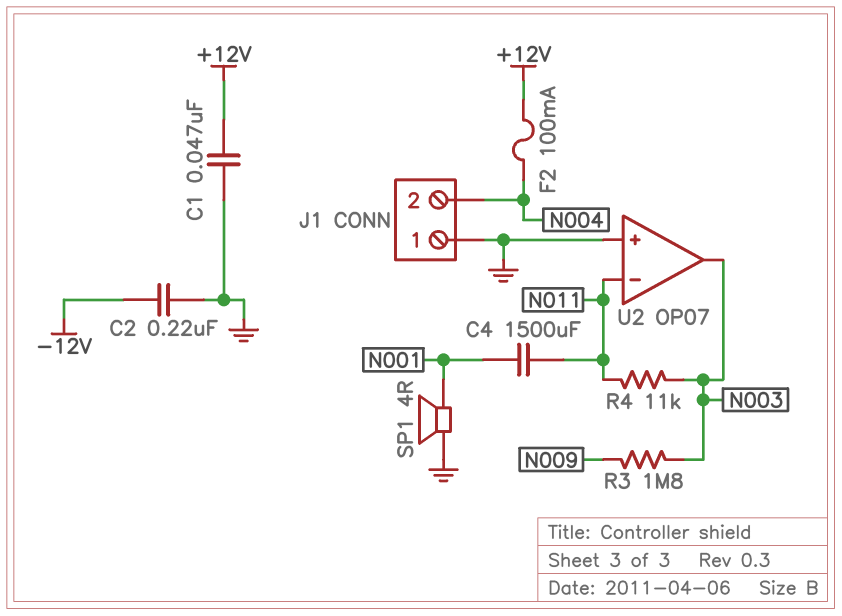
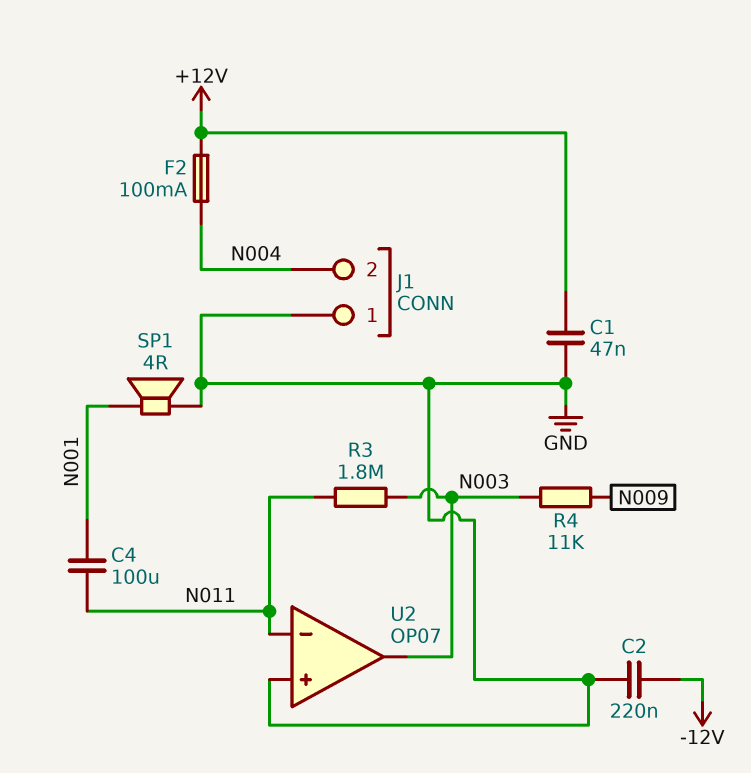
C4: 1500uF (N001, N011) -> 100uF (N001, N011)
R3: 1.8M (N003, N009) -> 1.8M (N003, N011)
R4: 11k (N003, N011) -> 11k (N003, N009)

